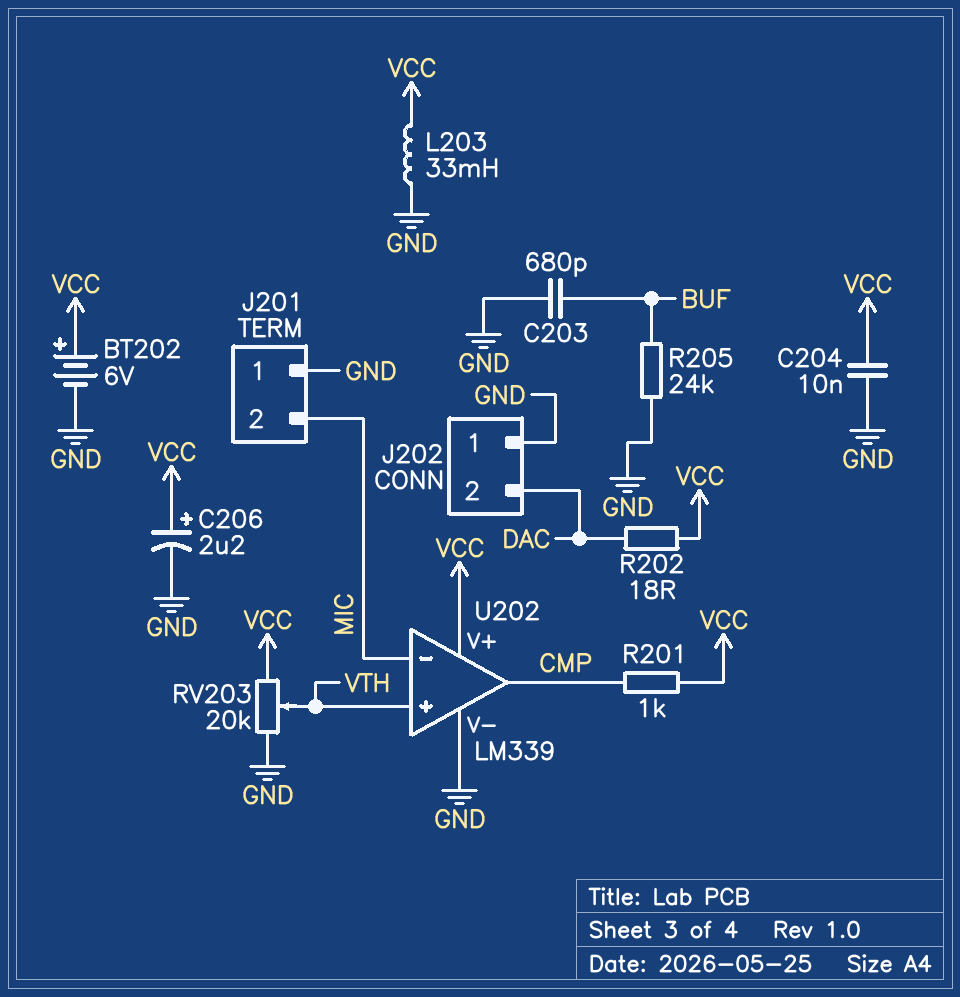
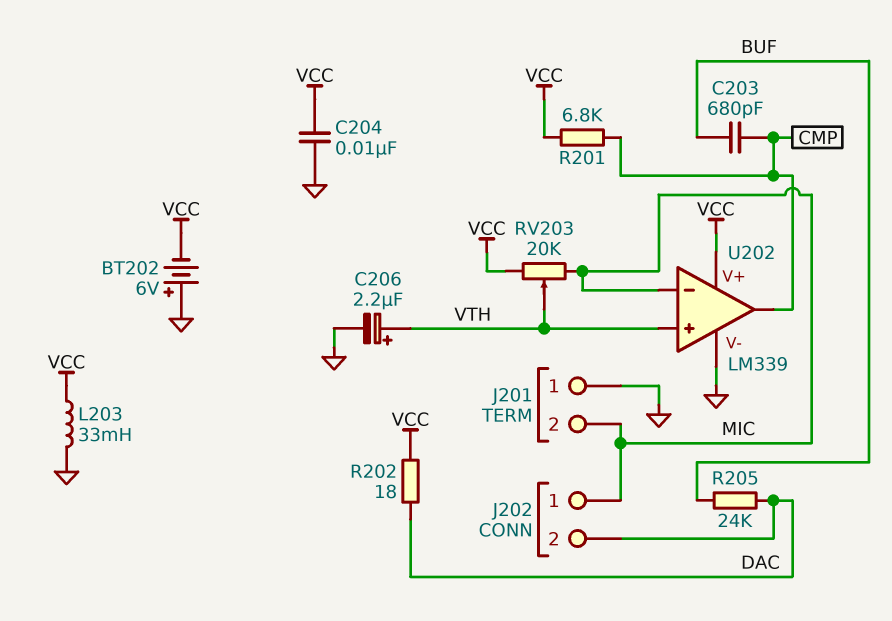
BT202: 6V (plus VCC, minus GND) -> 6V (plus GND, minus VCC)
C203: 680pF (BUF, GND) -> 680pF (BUF, CMP)
C206: 2.2uF (plus VCC, minus GND) -> 2.2uF (plus VTH, minus GND)
J202 pin 1: GND -> MIC
R201: 1k (CMP, VCC) -> 6.8k (CMP, VCC)
R205: 24k (BUF, GND) -> 24k (BUF, DAC)
RV203: 20k (GND, VCC, wiper VTH) -> 20k (MIC, VCC, wiper VTH)

